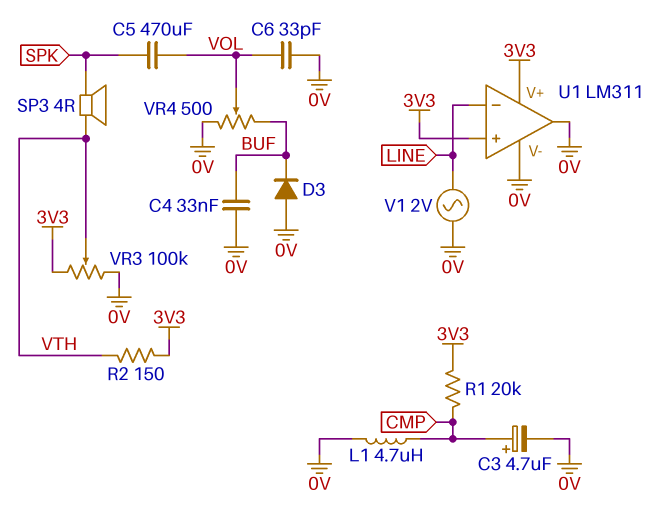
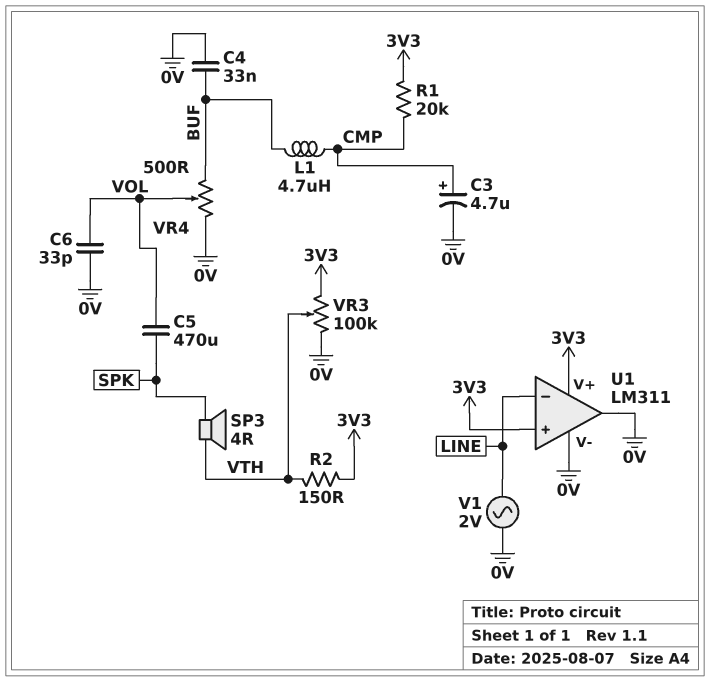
D3: diode (A 0V, K BUF) -> none
L1: 4.7uH (0V, CMP) -> 4.7uH (BUF, CMP)

